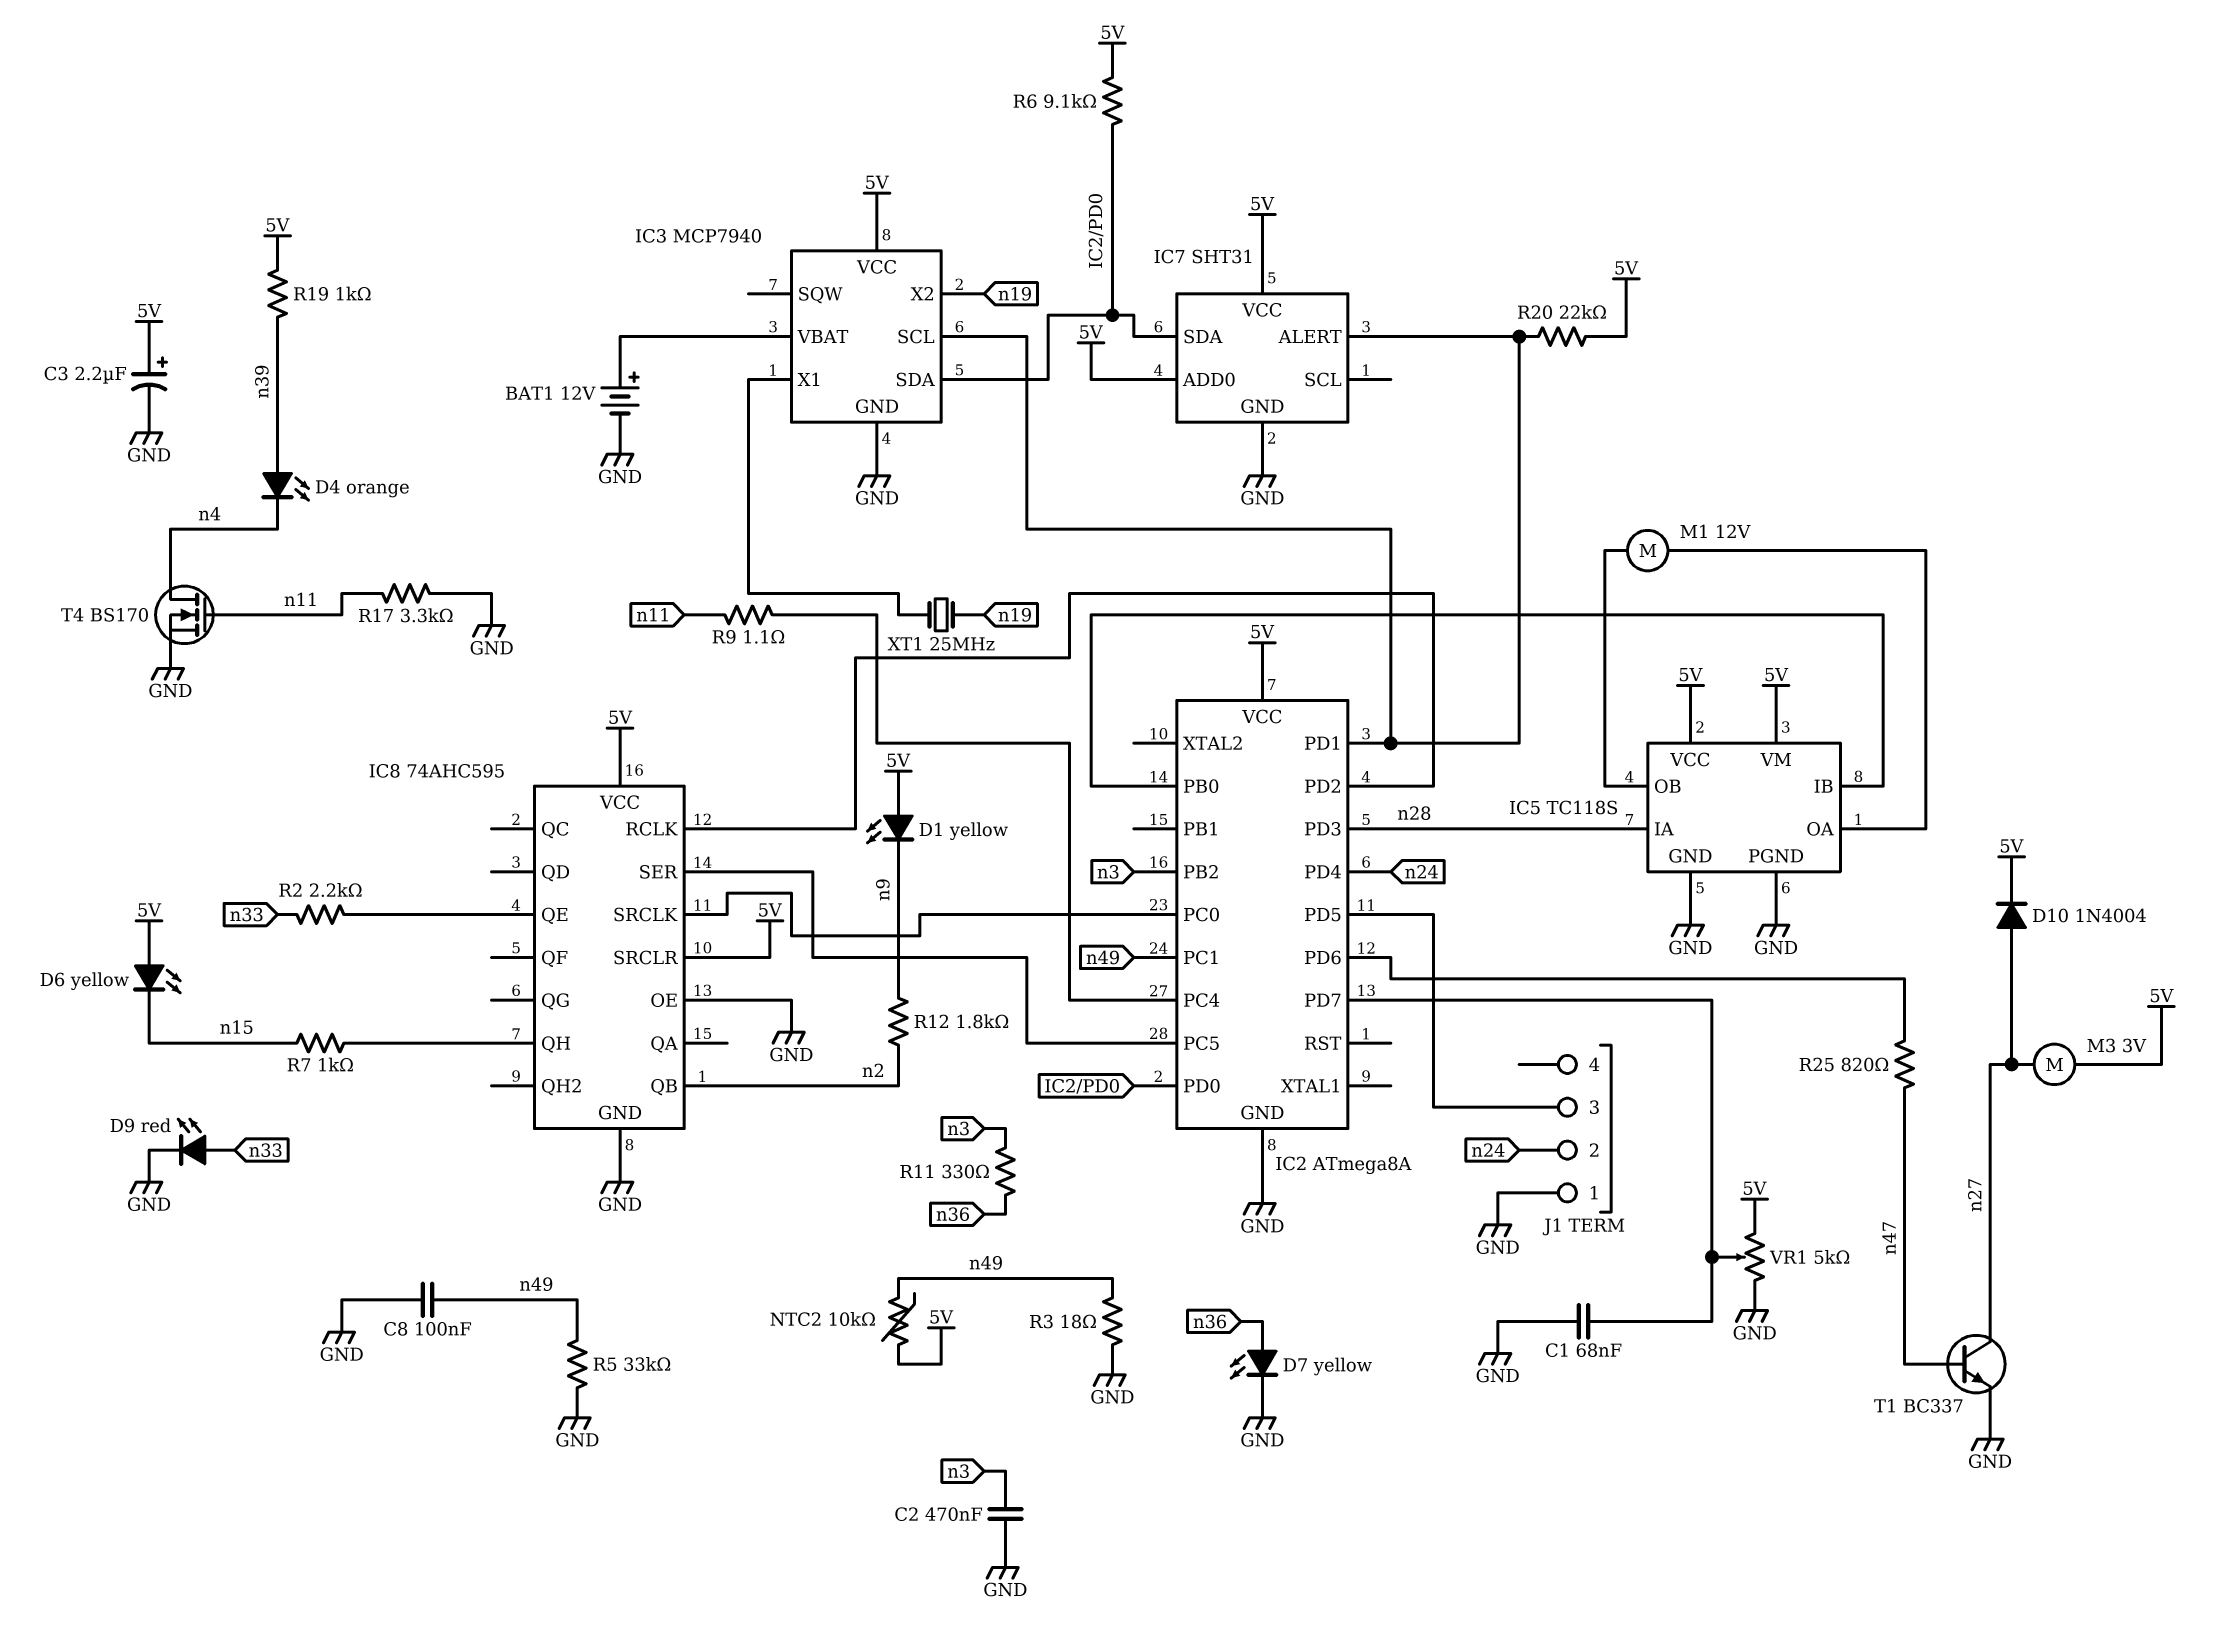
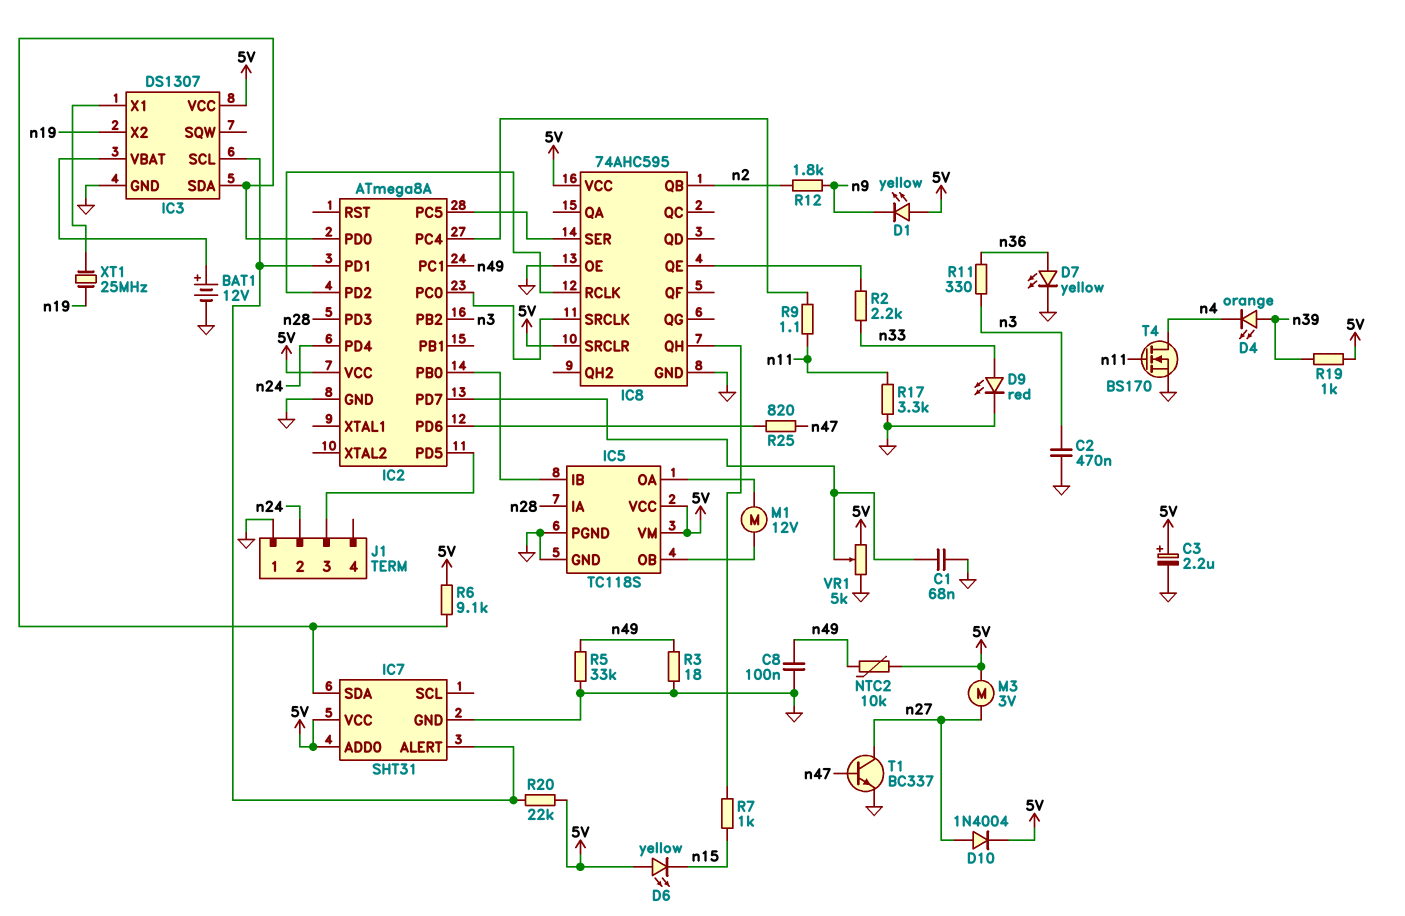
IC3: MCP7940 -> DS1307

